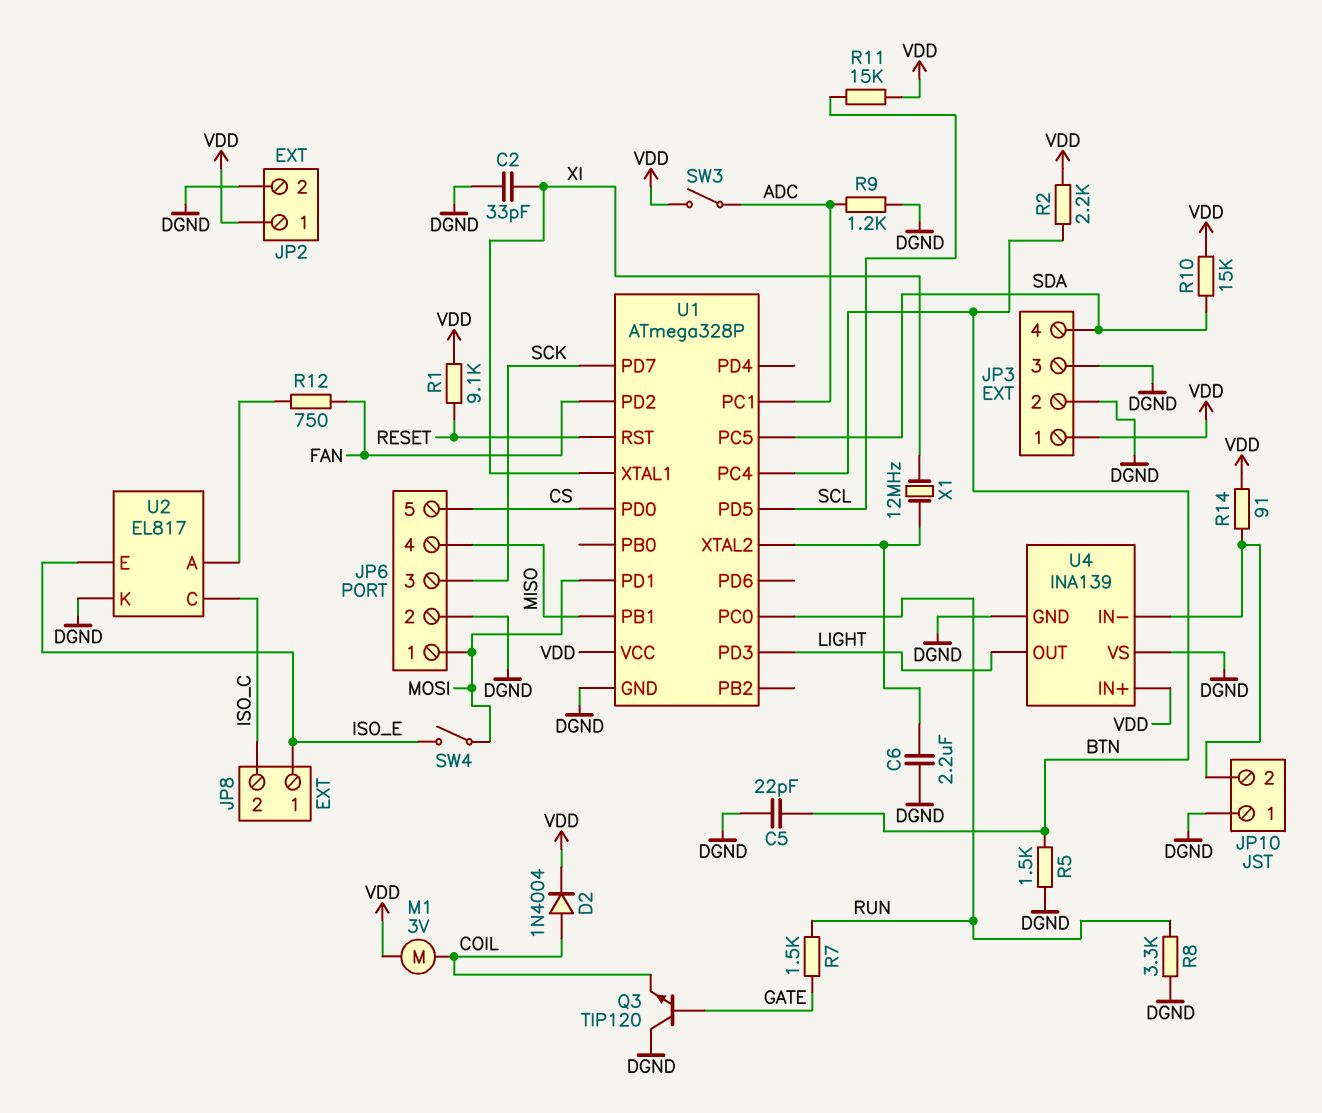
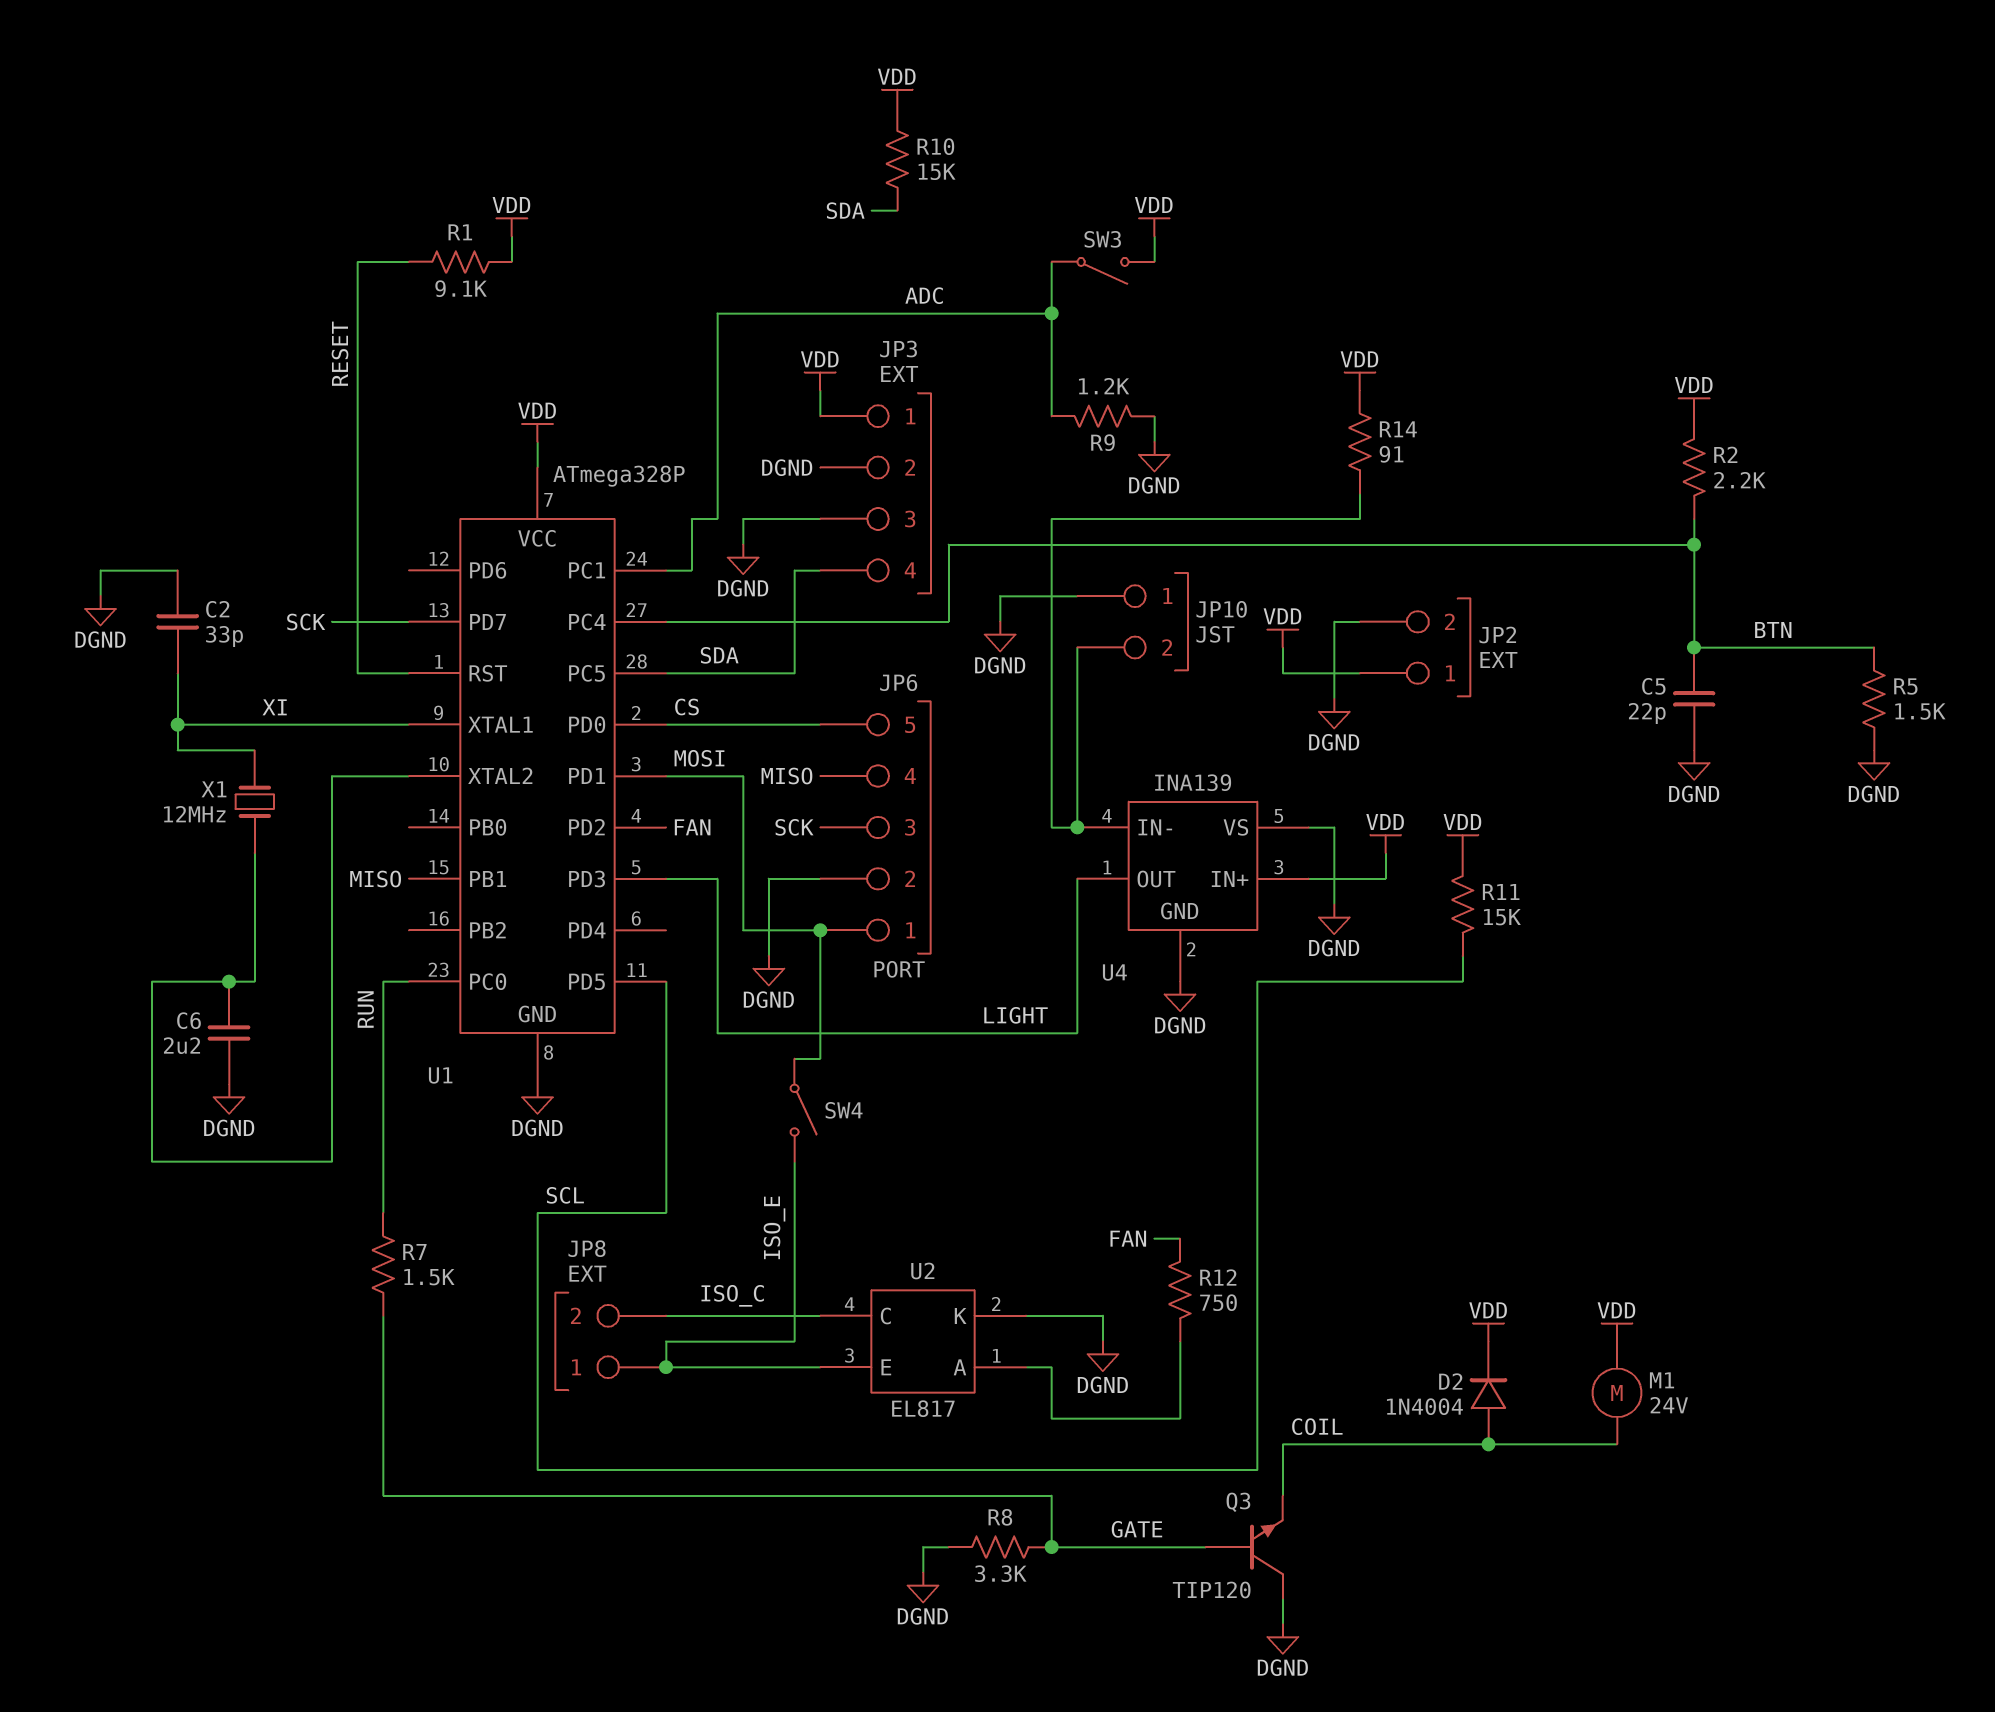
M1: motor 3V (COIL, VDD) -> motor 24V (COIL, VDD)
R8: 3.3k (DGND, RUN) -> 3.3k (DGND, GATE)

